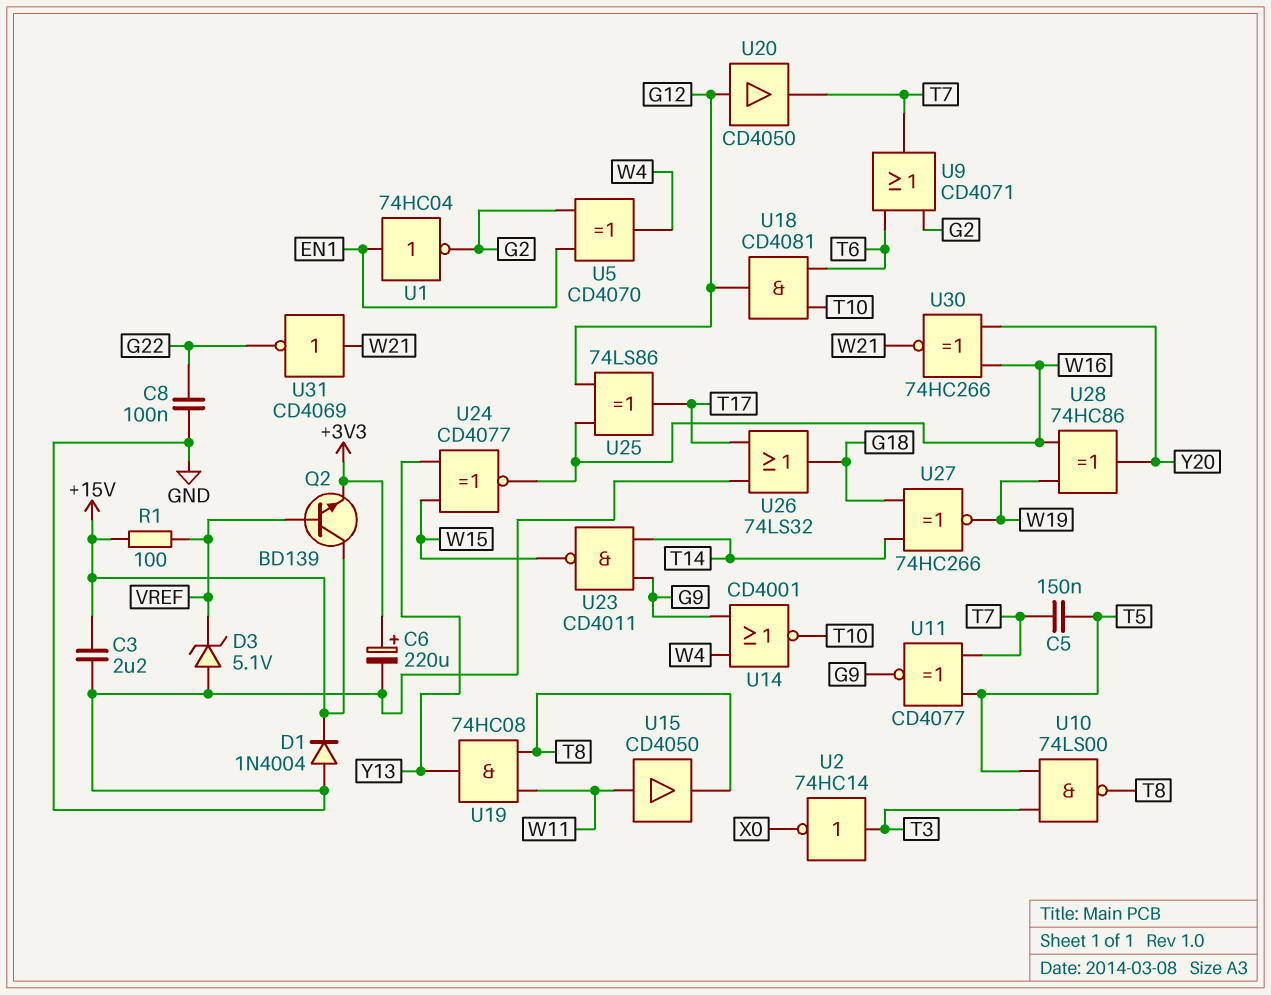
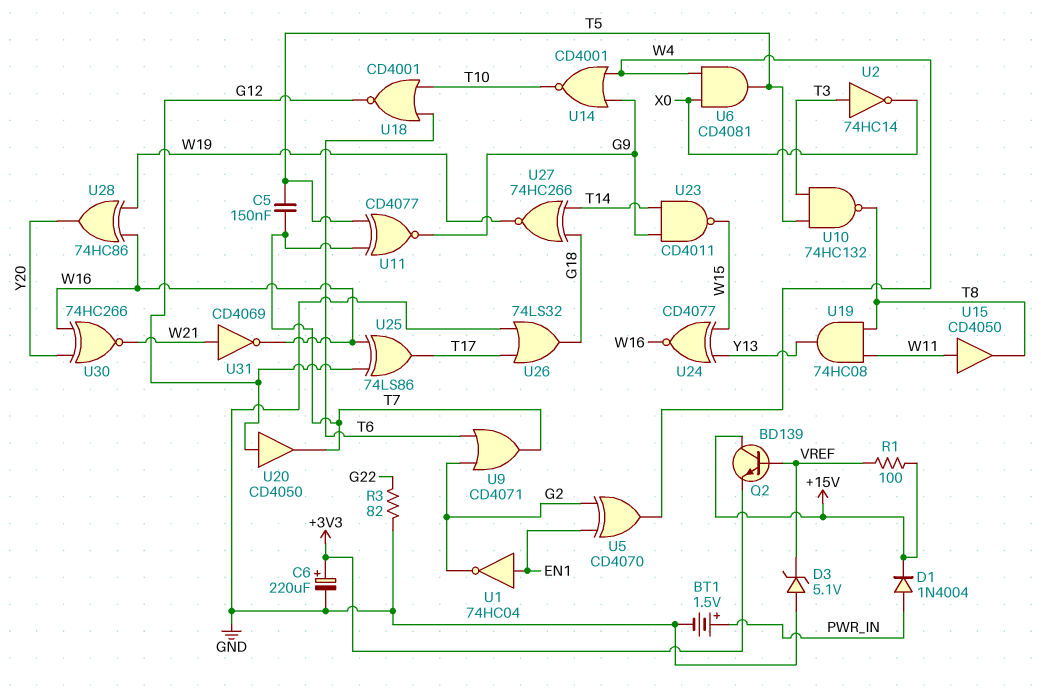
BT1: none -> 1.5V (plus PWR_IN, minus GND)
C3: 2.2uF (+15V, GND) -> none
C8: 100nF (G22, GND) -> none
D1: diode 1N4004 (A GND, K +15V) -> diode 1N4004 (A PWR_IN, K +15V)
R3: none -> 82 (G22, GND)
U6: none -> AND CD4081 (in W4, in X0, out T5)
U10: NAND 74LS00 (in T3, in T5, out T8) -> NAND 74HC132 (in T3, in T5, out T8)
U18: AND CD4081 (in T6, in T10, out G12) -> NOR CD4001 (in T6, in T10, out G12)
U31: NOT CD4069 (in W21, out G22) -> NOT CD4069 (in W21, out W16)

